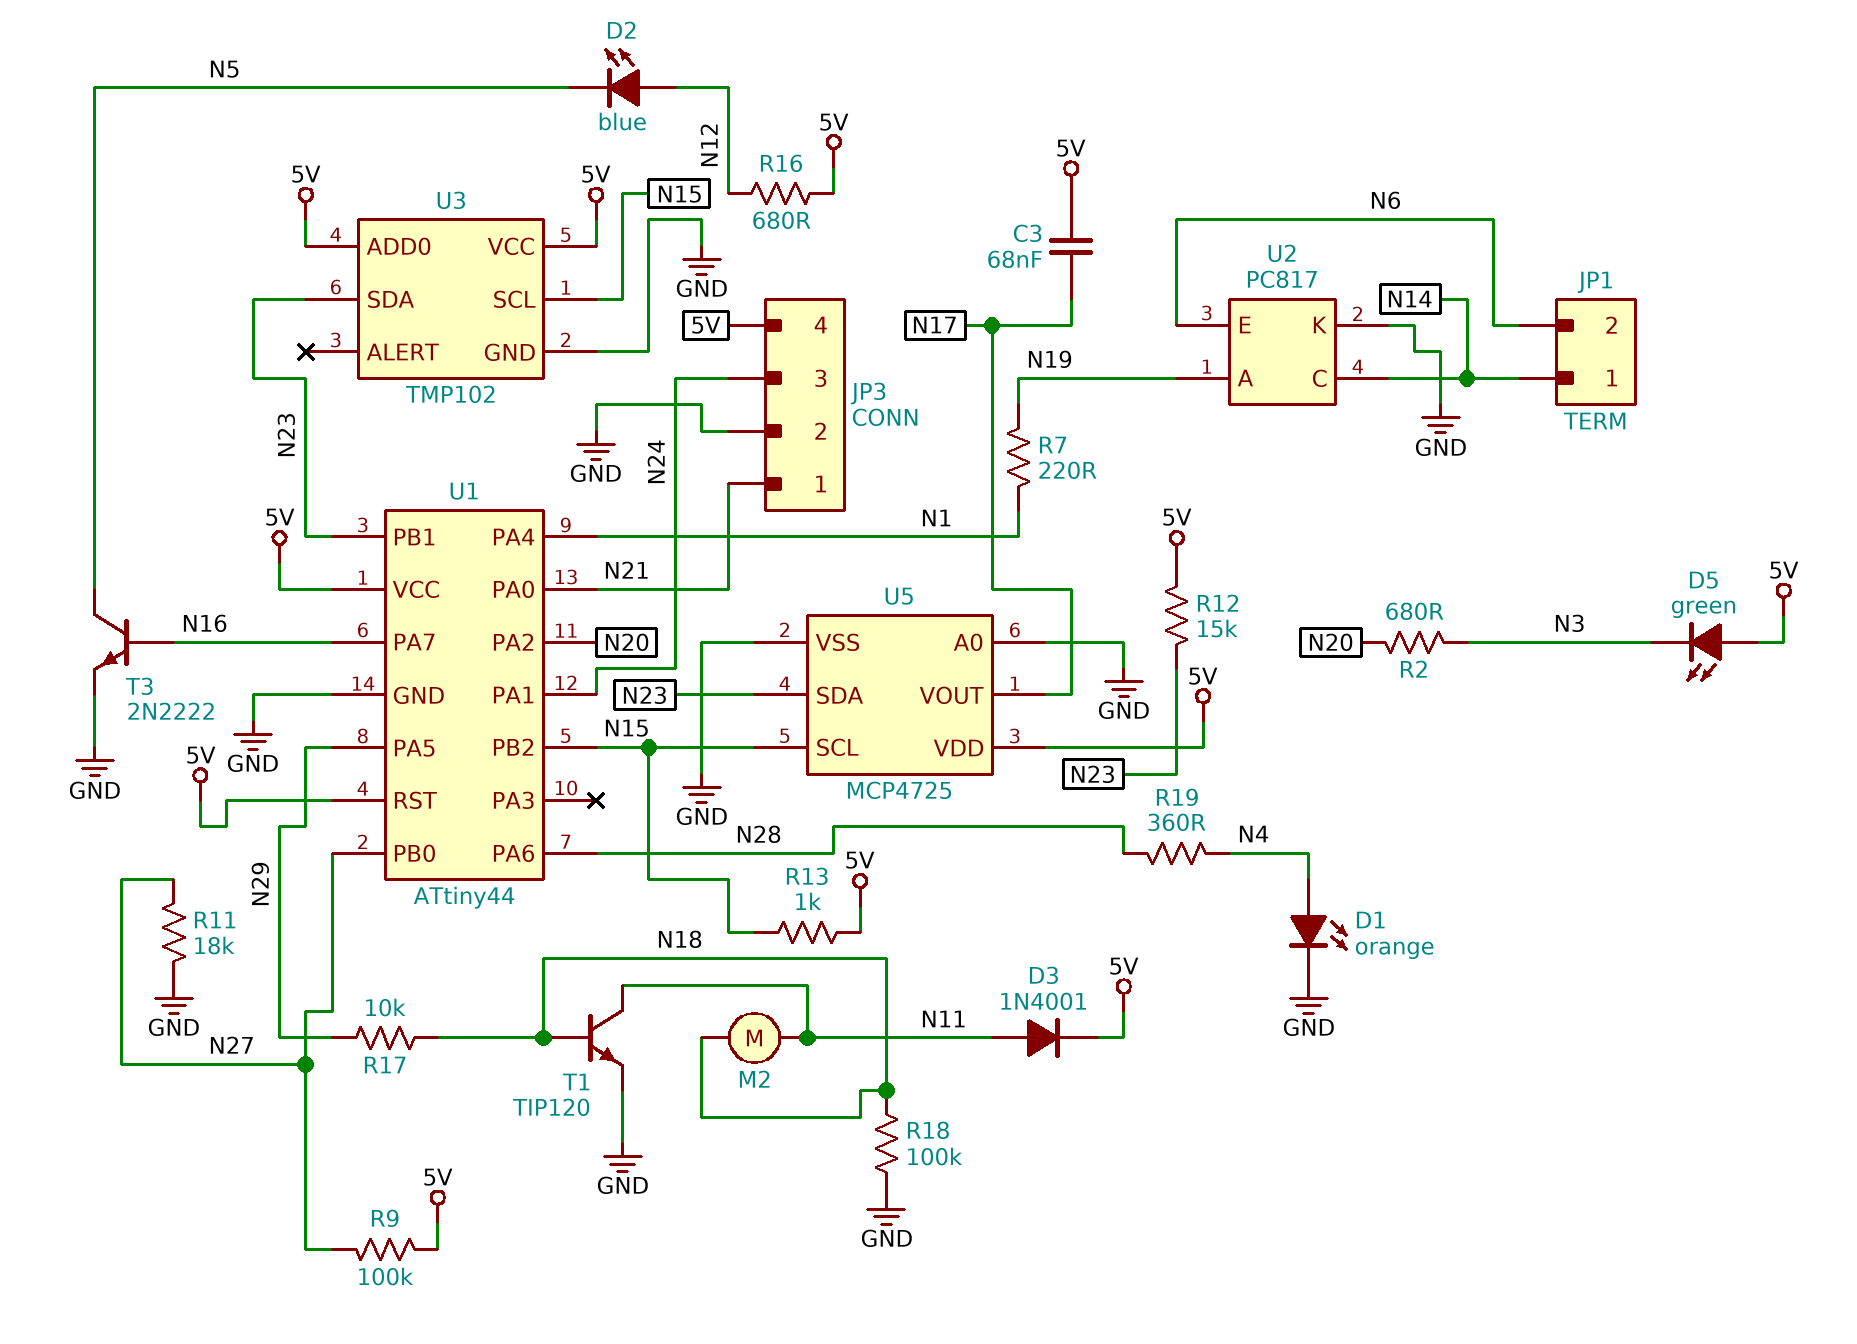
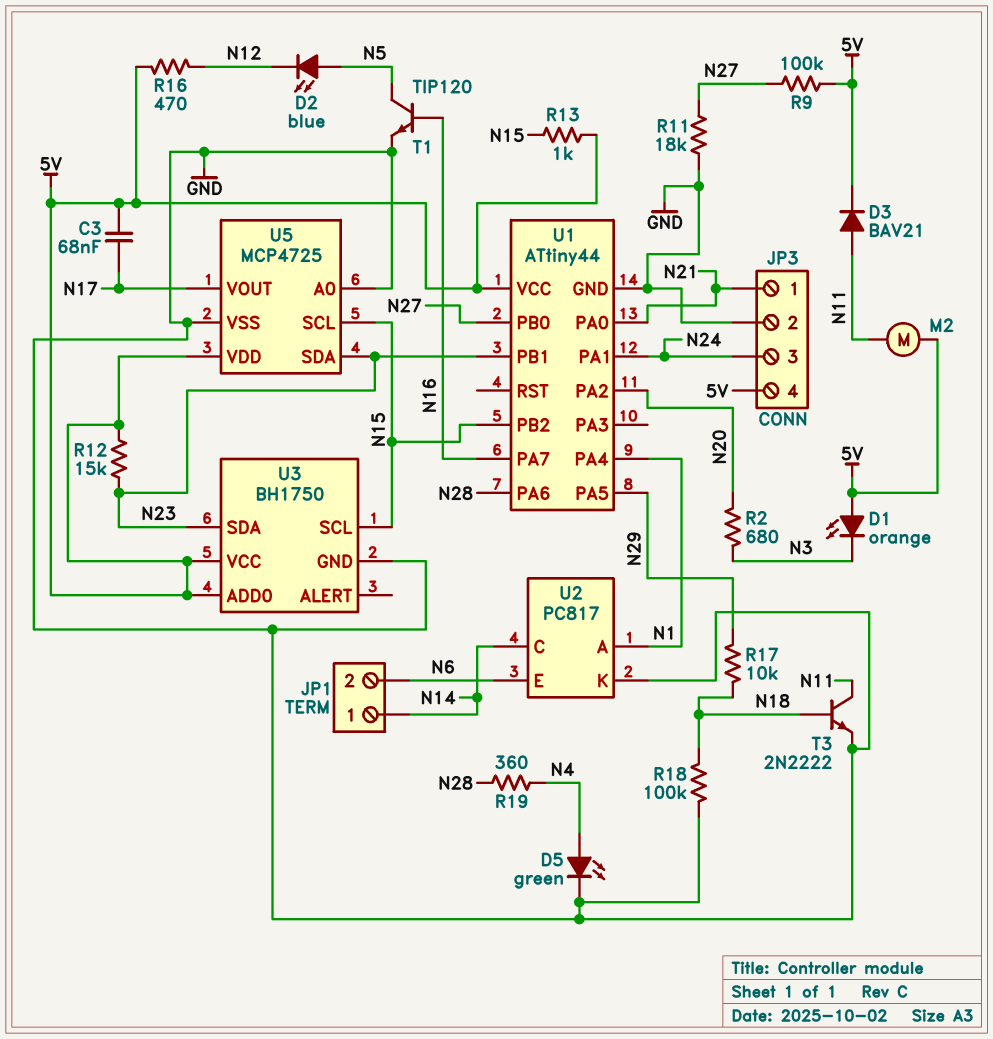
D1: LED orange (A N4, K GND) -> LED orange (A 5V, K N3)
D2: LED blue (A N12, K N5) -> LED blue (A N5, K N12)
D3: diode 1N4001 (A N11, K 5V) -> diode BAV21 (A N11, K 5V)
D5: LED green (A 5V, K N3) -> LED green (A N4, K GND)
M2: motor (N11, N18) -> motor (5V, N11)
R7: 220 (N1, N19) -> none
R16: 680 (5V, N12) -> 470 (5V, N12)
T1: NPN TIP120 (B N18, C N11, E GND) -> NPN TIP120 (B N16, C N5, E GND)
T3: NPN 2N2222 (B N16, C N5, E GND) -> NPN 2N2222 (B N18, C N11, E GND)
U1 pin RST: 5V -> none
U2 pin A: N19 -> N1
U3: TMP102 -> BH1750

